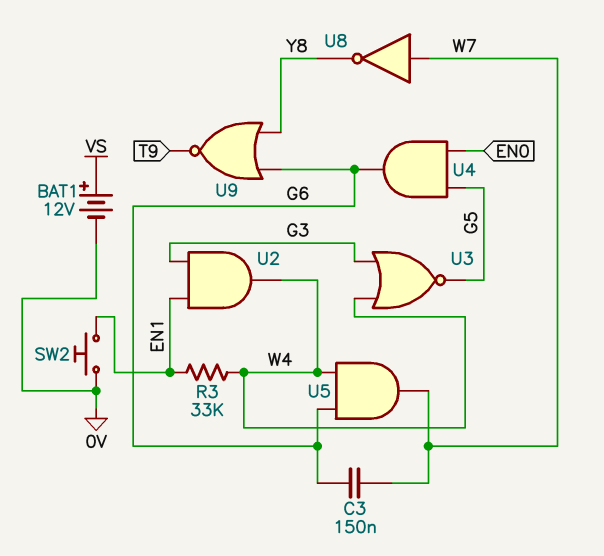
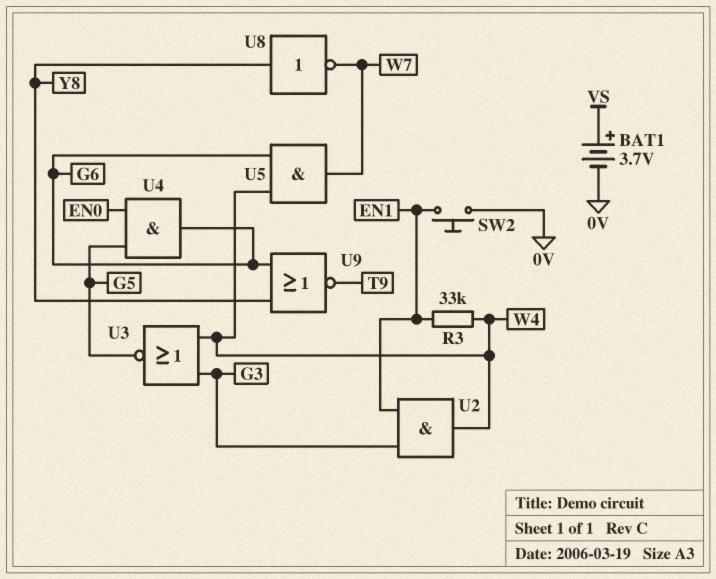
BAT1: 12V (plus VS, minus 0V) -> 3.7V (plus VS, minus 0V)
C3: 150nF (G6, W7) -> none
U8: NOT (in W7, out Y8) -> NOT (in Y8, out W7)

